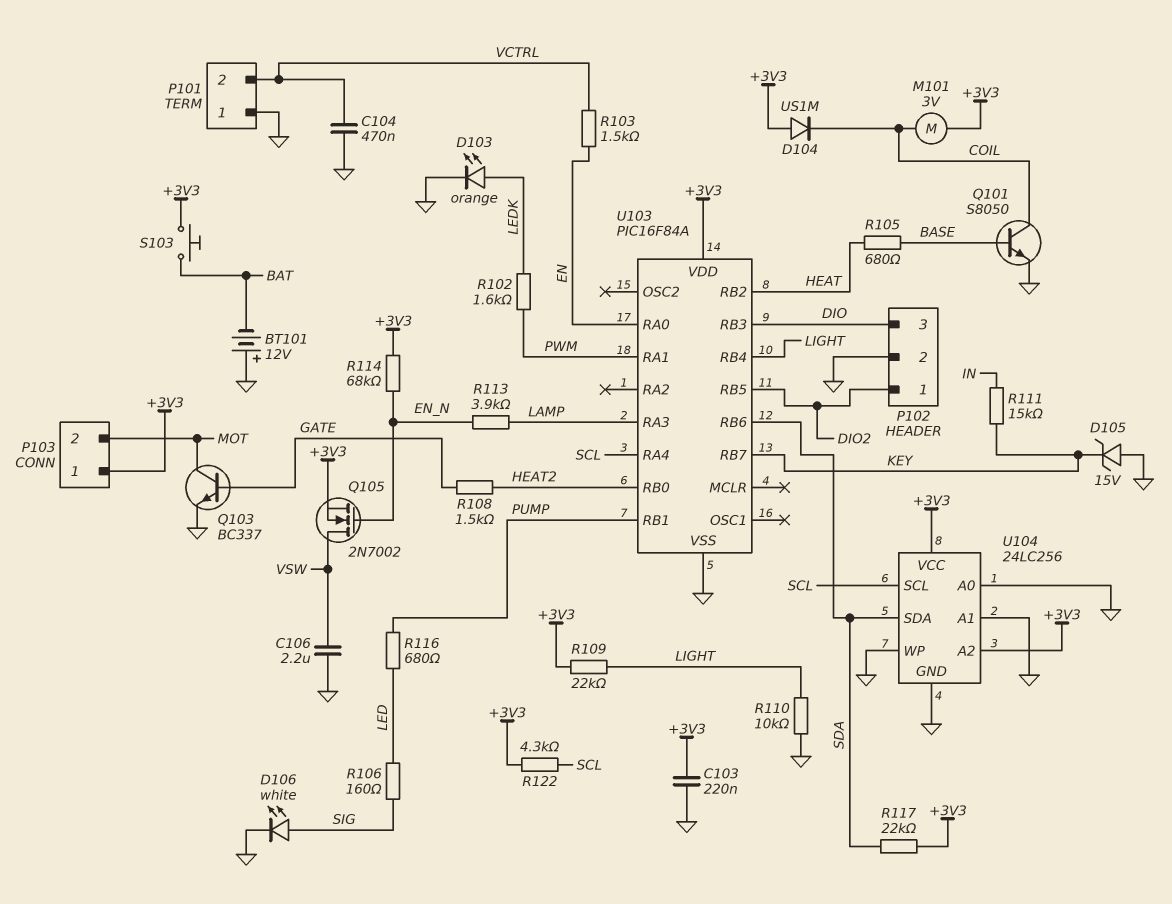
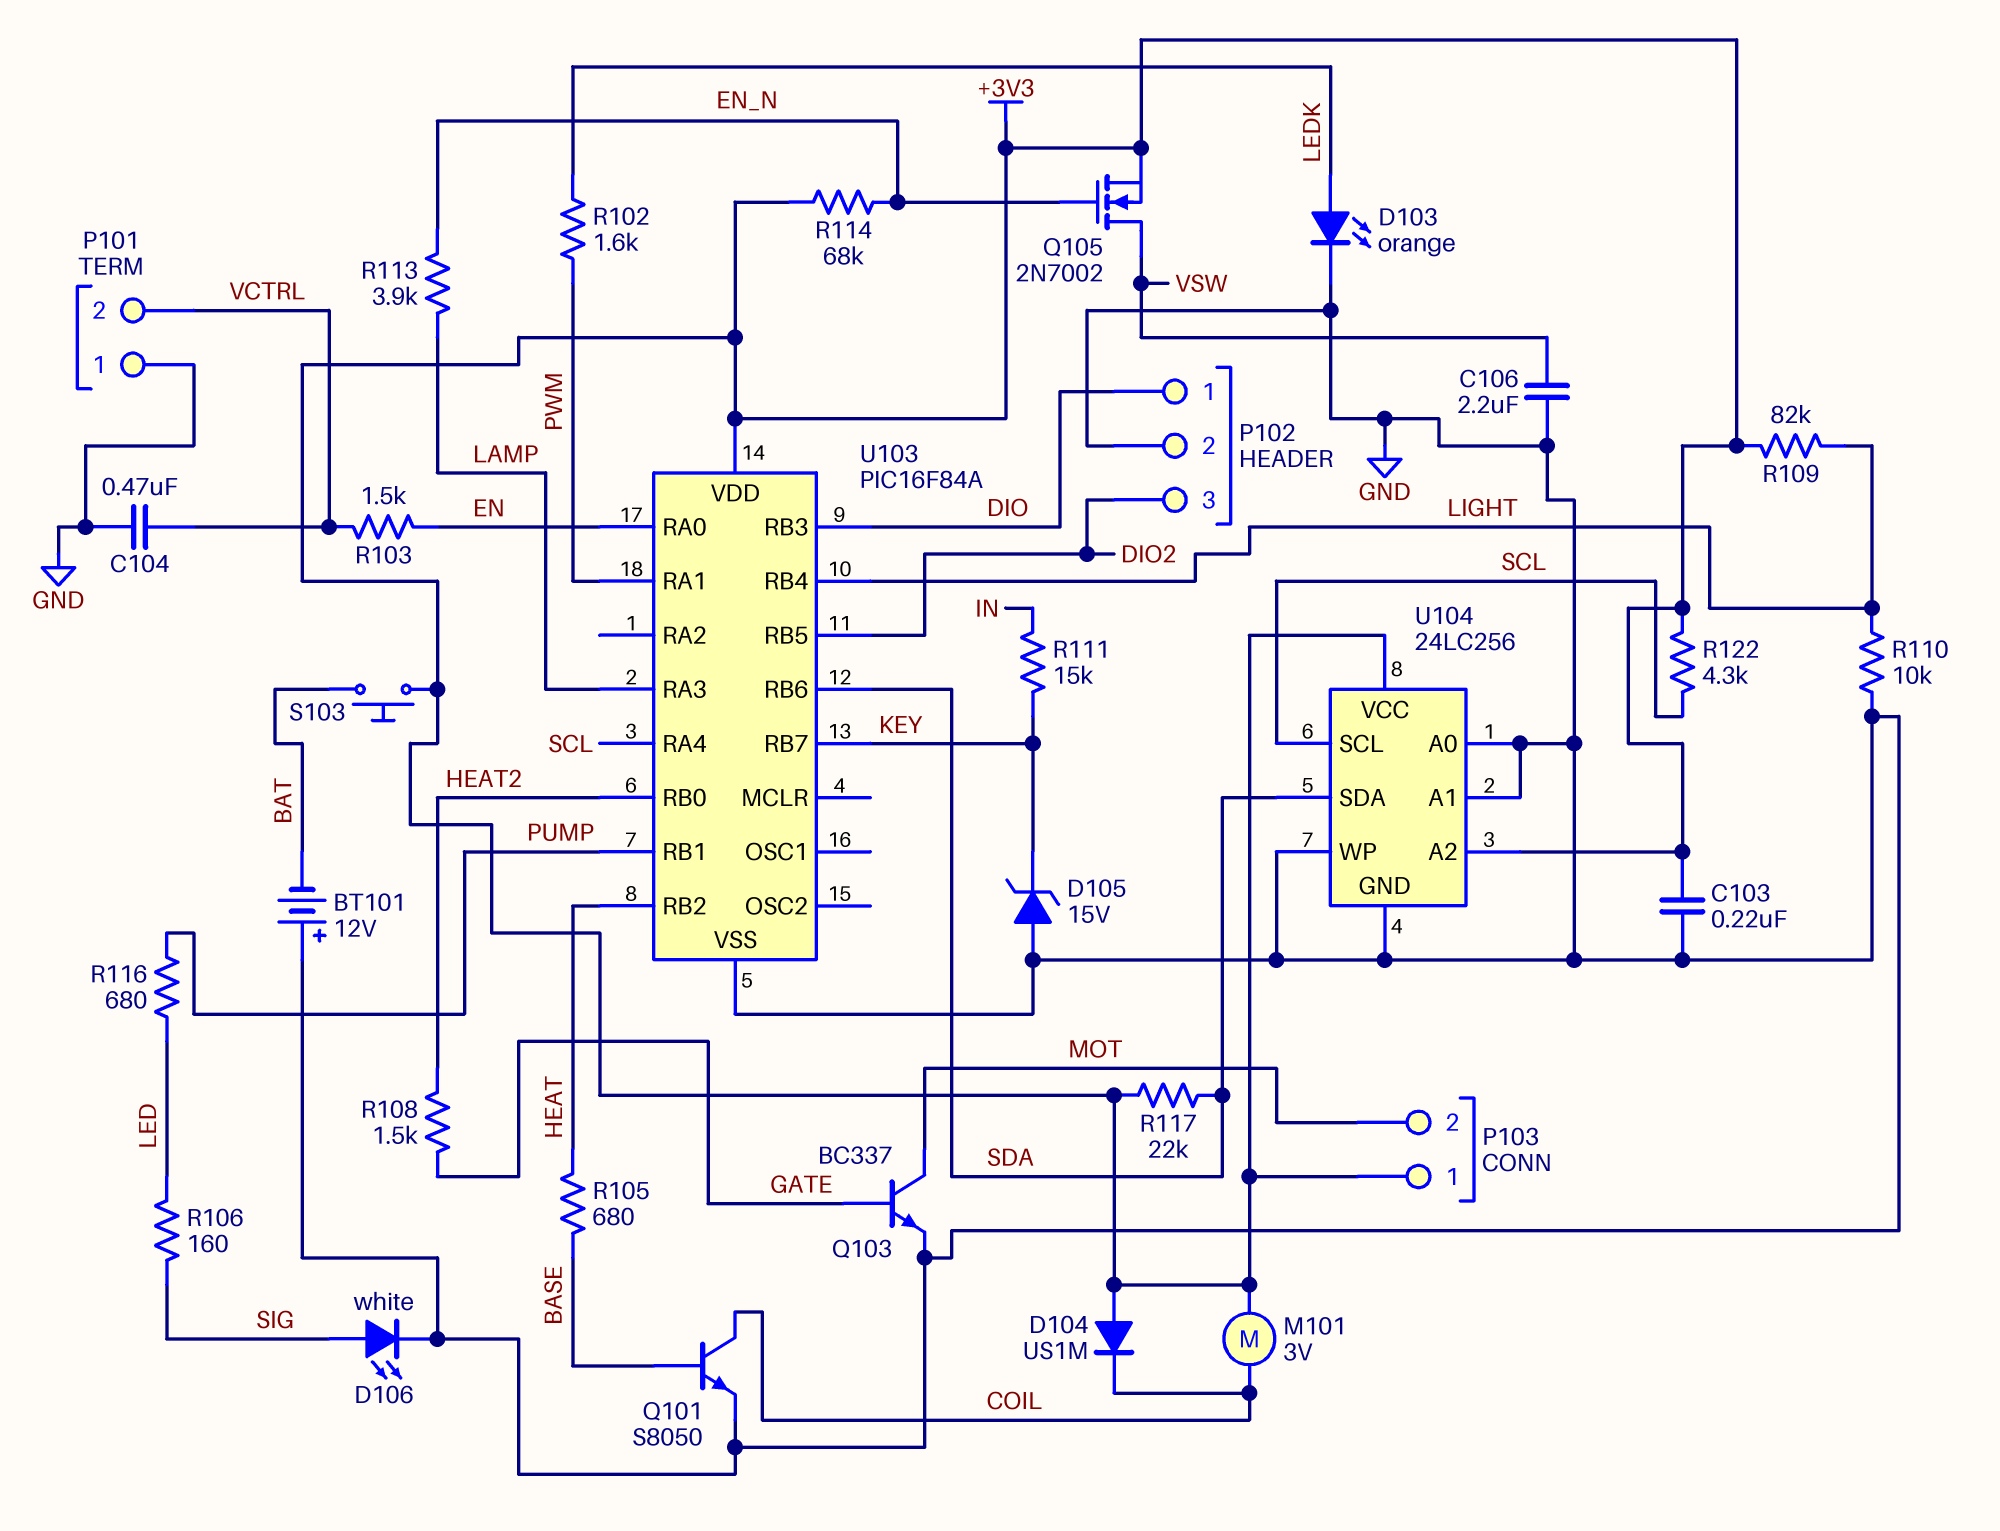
P102 pin 1: DIO2 -> DIO
P102 pin 3: DIO -> DIO2
R109: 22k (+3V3, LIGHT) -> 82k (+3V3, LIGHT)

